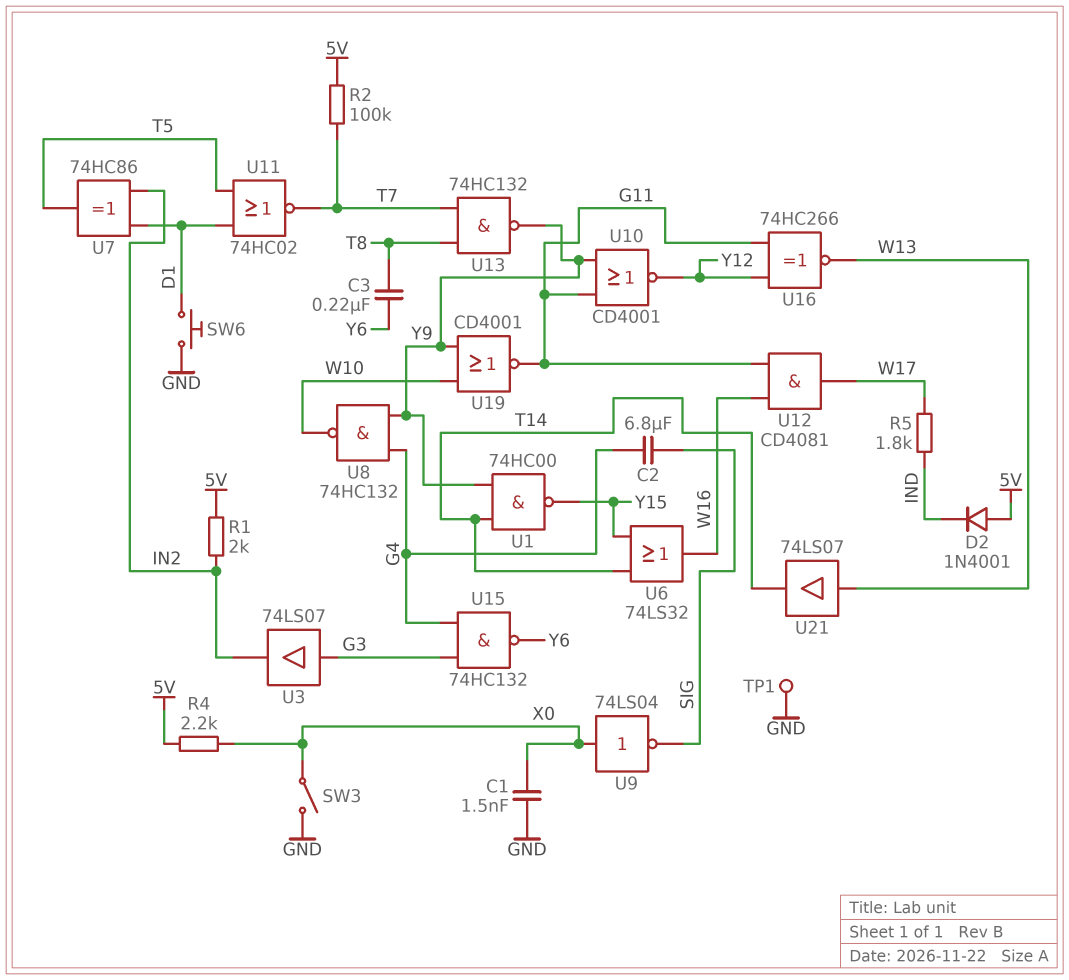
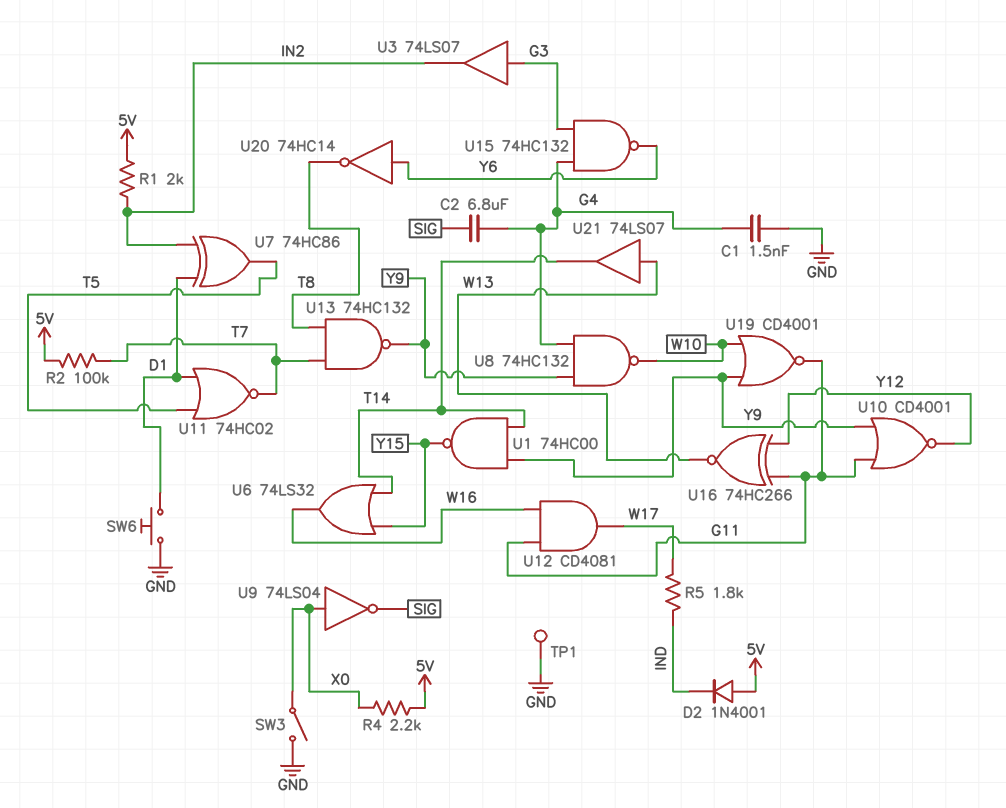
C1: 1.5nF (GND, X0) -> 1.5nF (G4, GND)
C3: 220nF (T8, Y6) -> none
U20: none -> NOT 74HC14 (in Y6, out T8)

